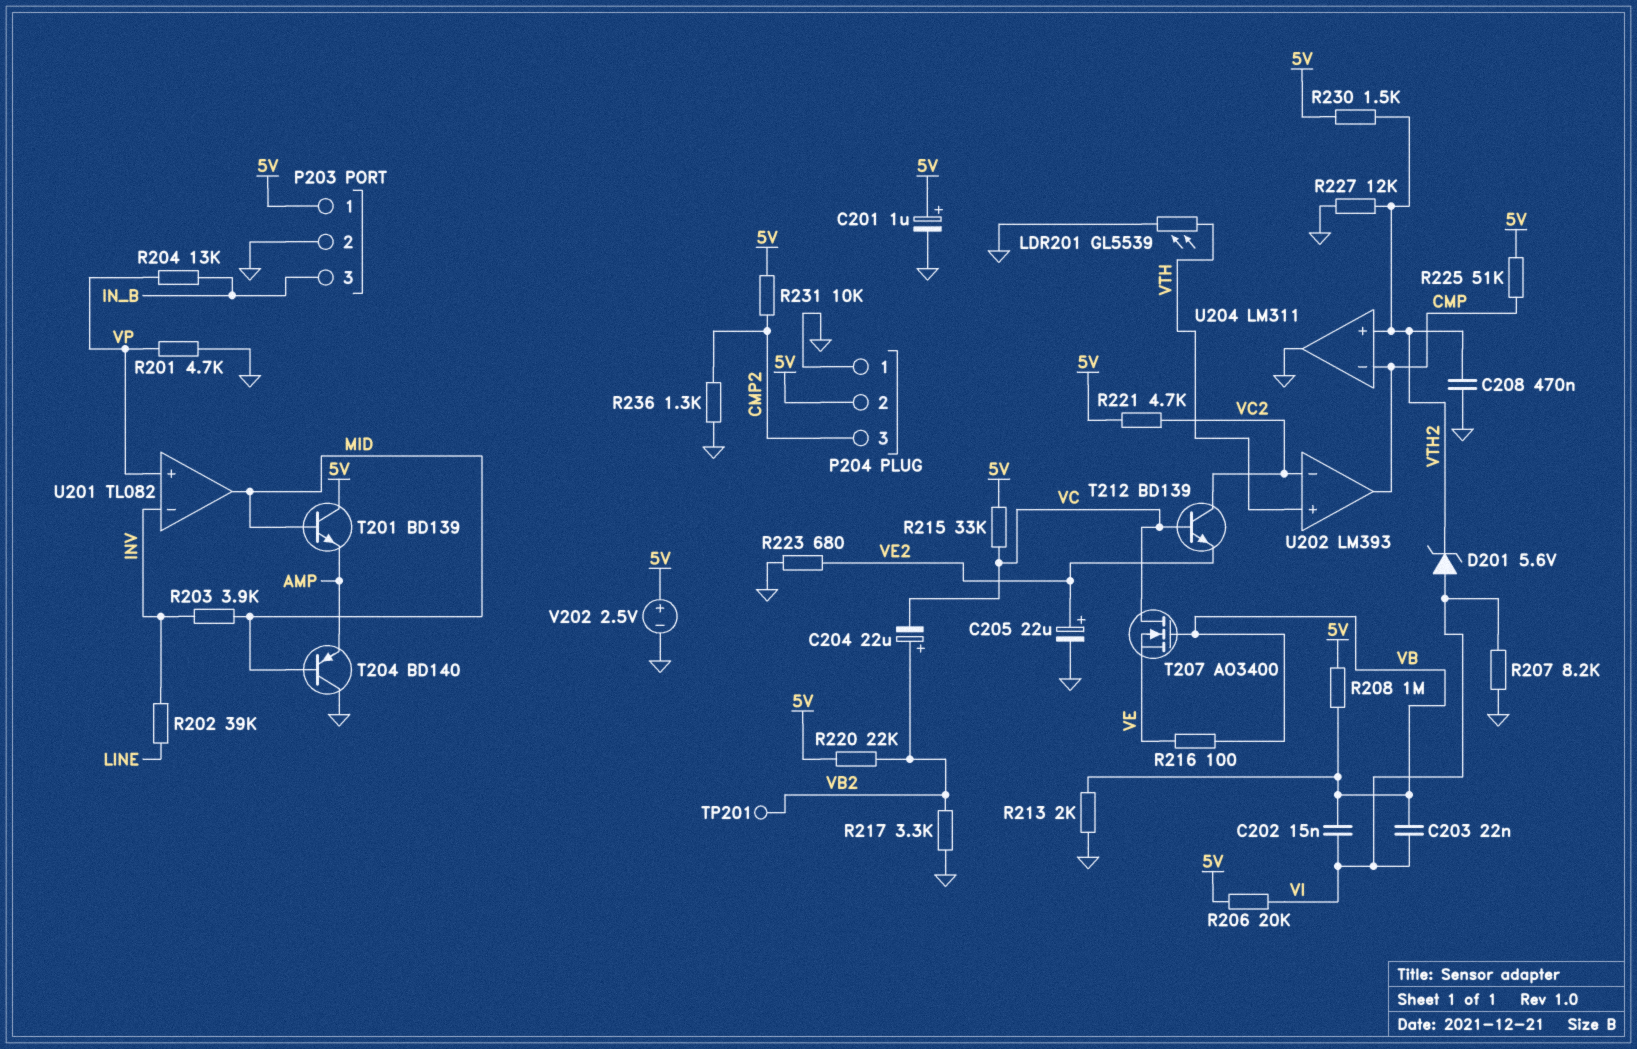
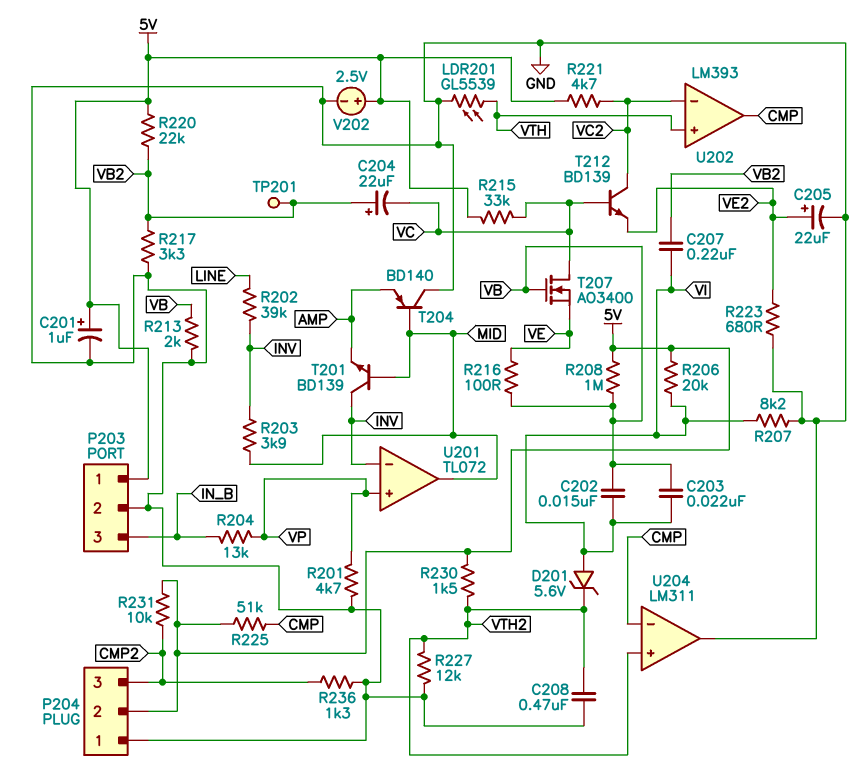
C207: none -> 220nF (VB2, VI)
T201: NPN BD139 (B MID, C 5V, E AMP) -> NPN BD139 (B MID, C INV, E AMP)
U201: TL082 -> TL072

